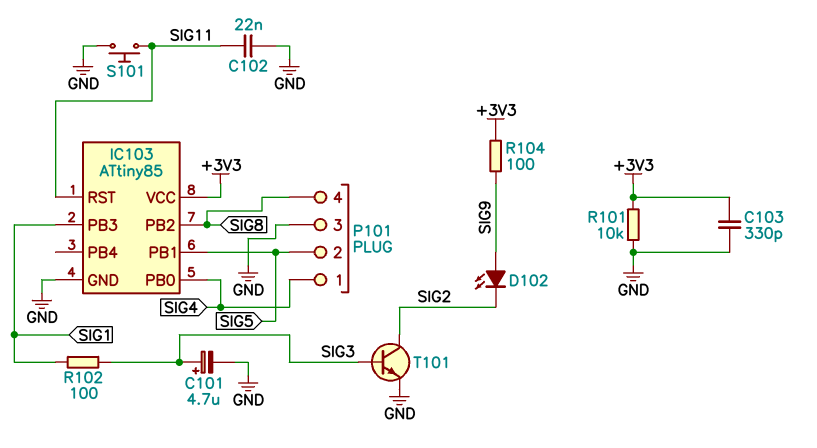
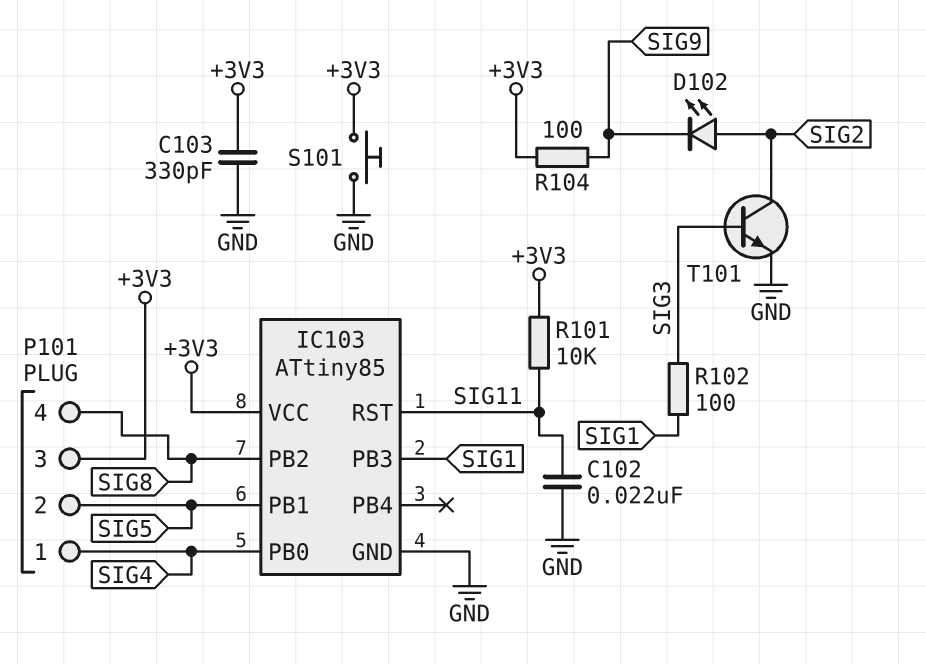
C101: 4.7uF (plus SIG3, minus GND) -> none
D102: LED (A SIG9, K SIG2) -> LED (A SIG2, K SIG9)
P101 pin 3: GND -> +3V3
R101: 10k (+3V3, GND) -> 10k (+3V3, SIG11)
S101: button (GND, SIG11) -> button (+3V3, GND)

